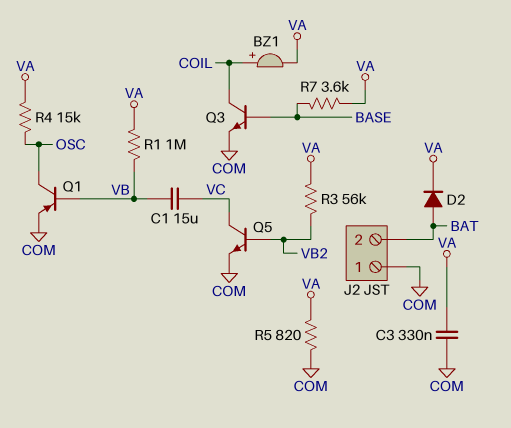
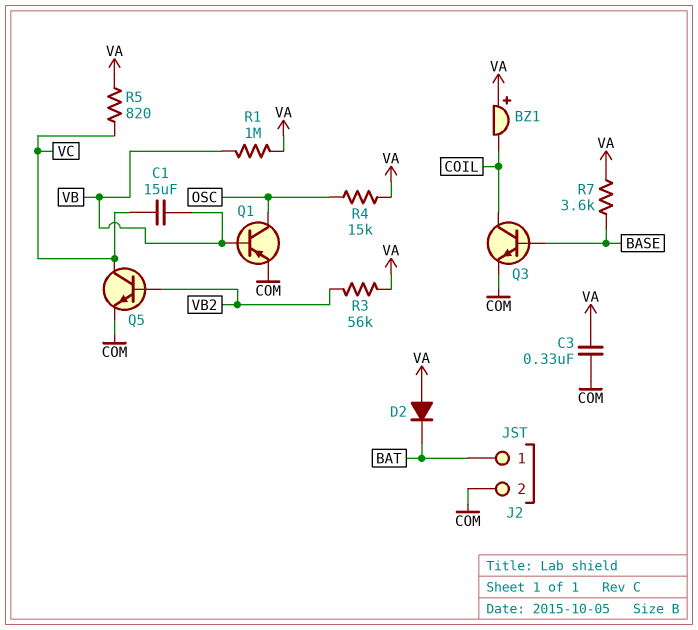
BZ1: buzzer (plus COIL, minus VA) -> buzzer (plus VA, minus COIL)
D2: diode (A BAT, K VA) -> diode (A VA, K BAT)
J2 pin 1: COM -> BAT
J2 pin 2: BAT -> COM
R5: 820 (COM, VA) -> 820 (VA, VC)

